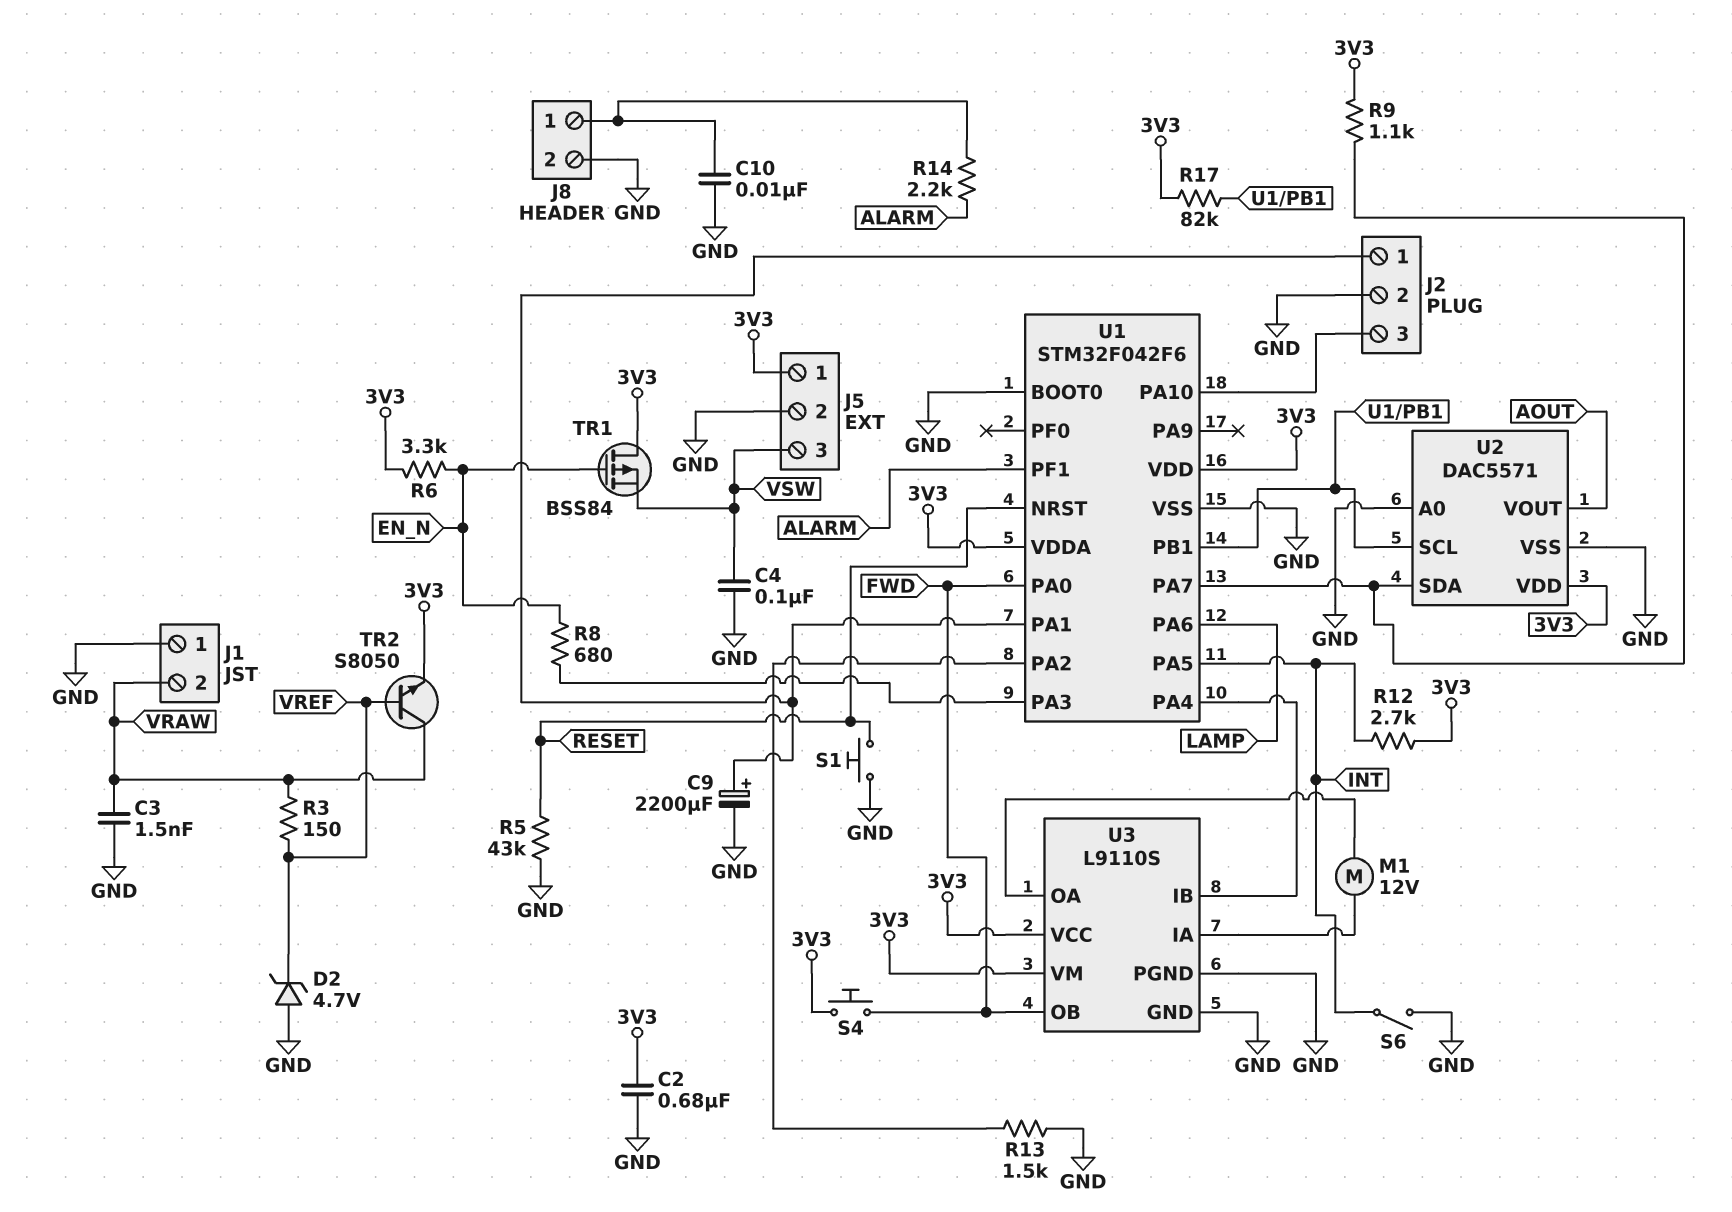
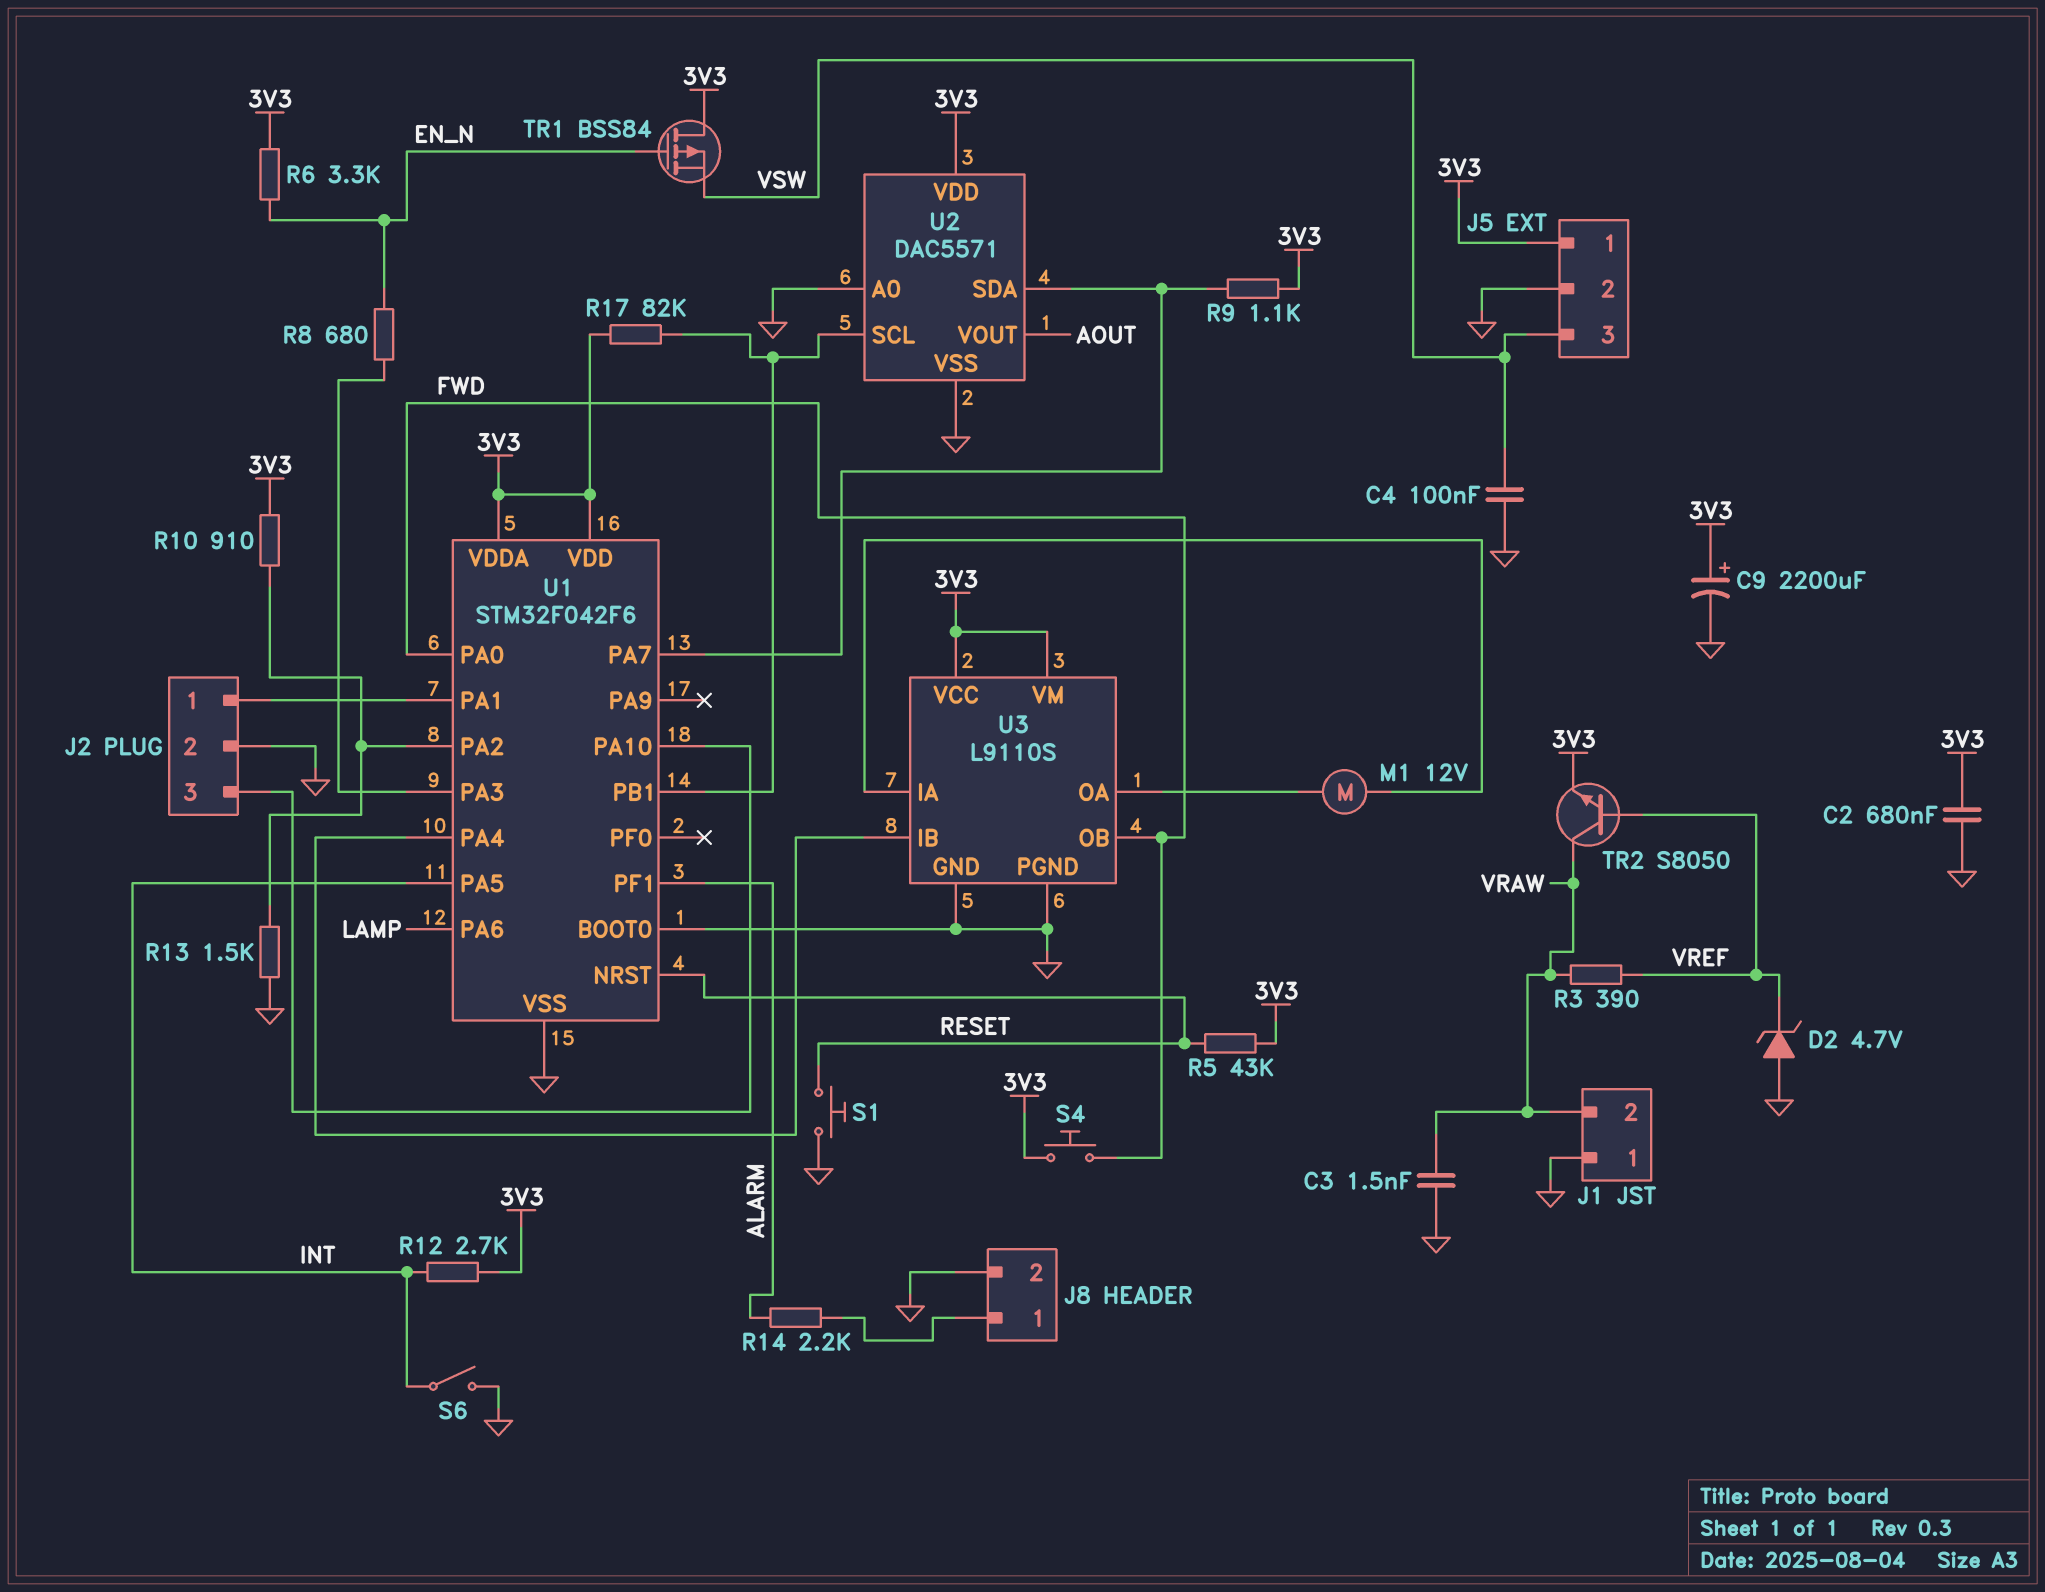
C9: 2200uF (plus J2/1, minus GND) -> 2200uF (plus 3V3, minus GND)
C10: 10nF (GND, J8/1) -> none
R3: 150 (VRAW, VREF) -> 390 (VRAW, VREF)
R5: 43k (GND, RESET) -> 43k (3V3, RESET)
R10: none -> 910 (3V3, U1/PA2)

